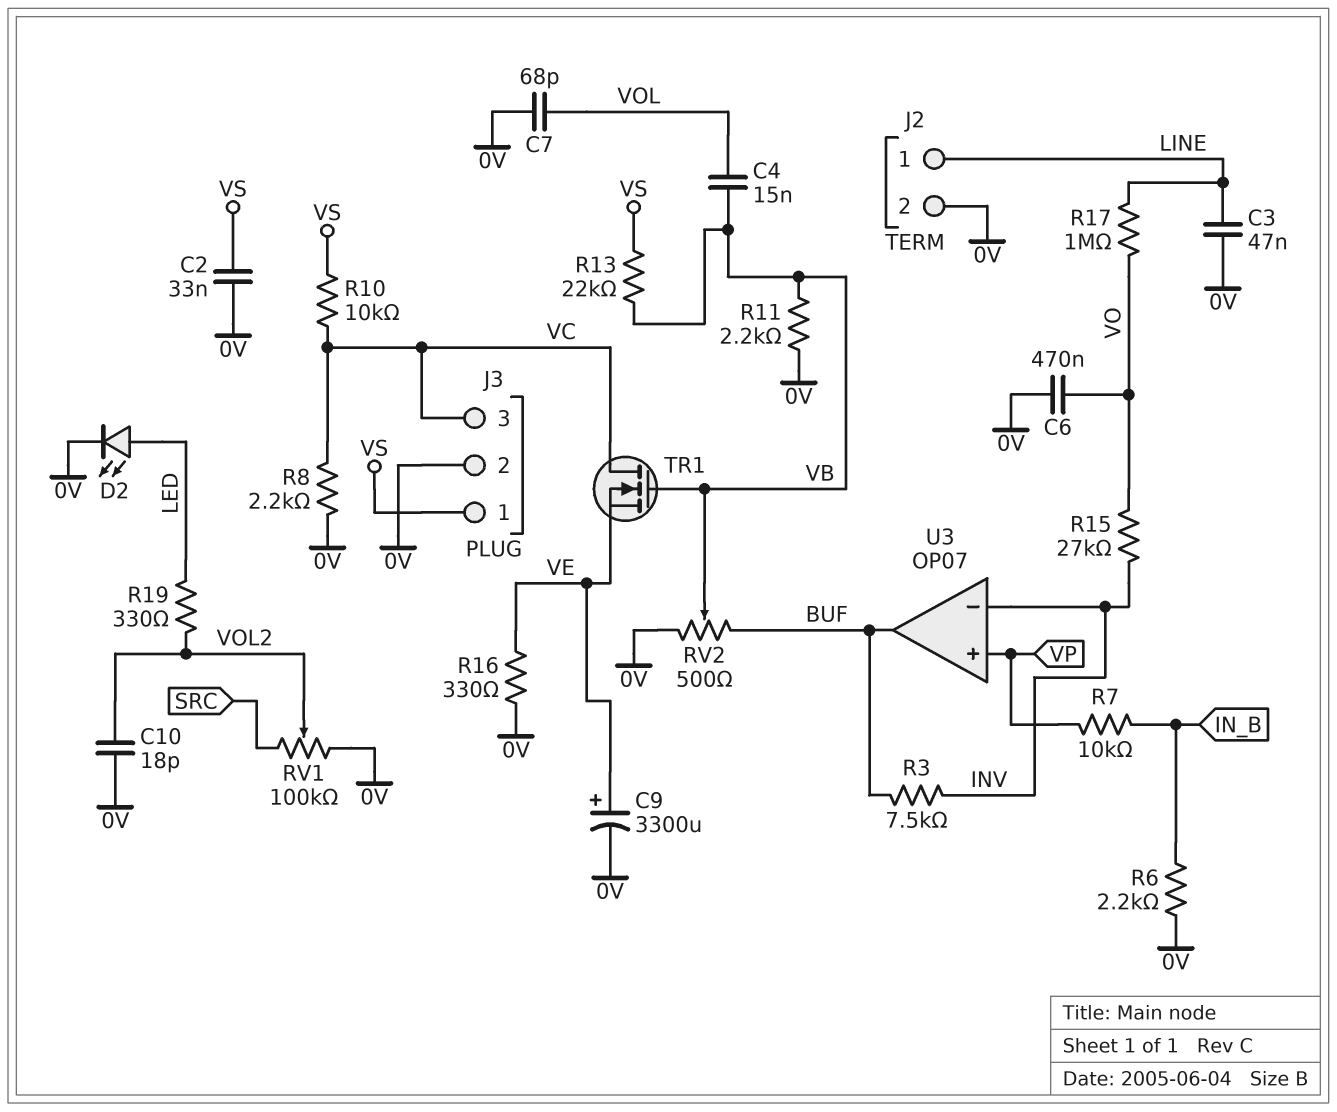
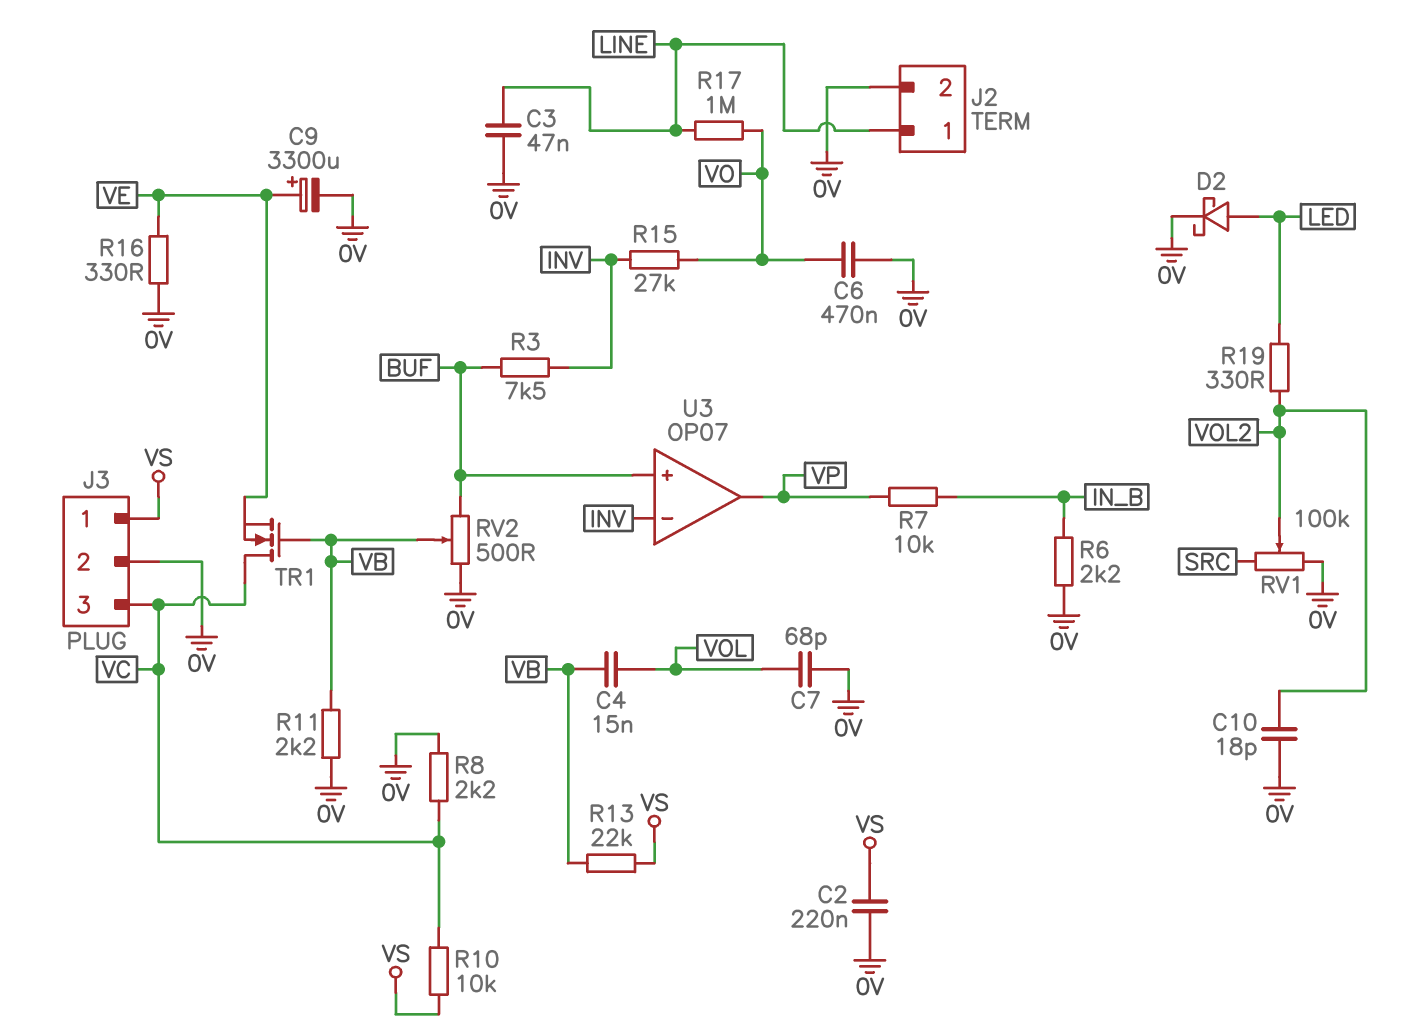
C2: 33nF (0V, VS) -> 220nF (0V, VS)
D2: LED (A LED, K 0V) -> schottky (A LED, K 0V)
U3 pin in+: VP -> BUF
U3 pin out: BUF -> VP

